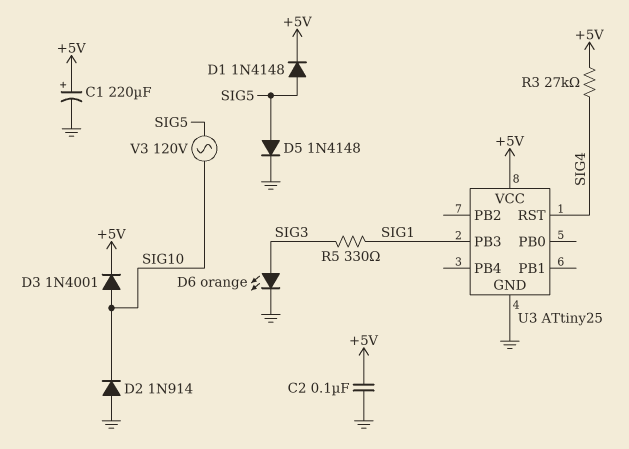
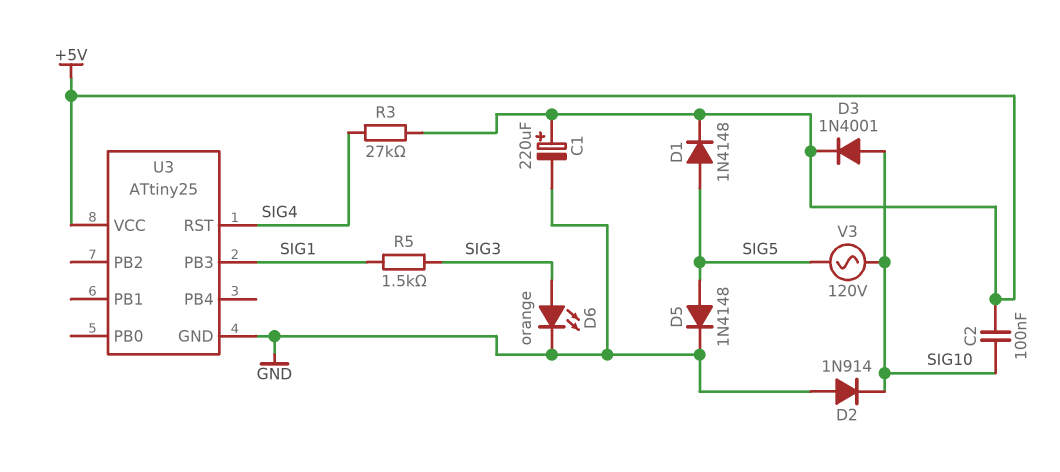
C2: 100nF (+5V, GND) -> 100nF (+5V, SIG10)
R5: 330 (SIG1, SIG3) -> 1.5k (SIG1, SIG3)

